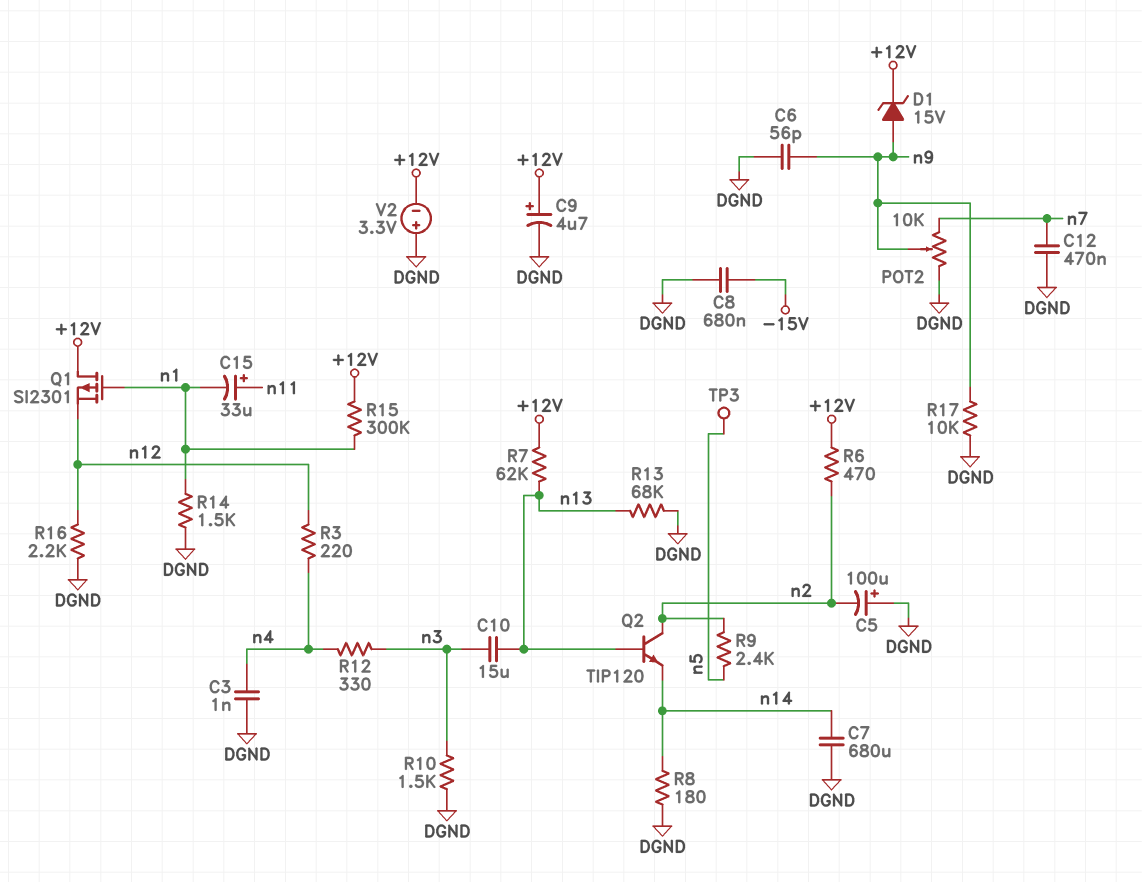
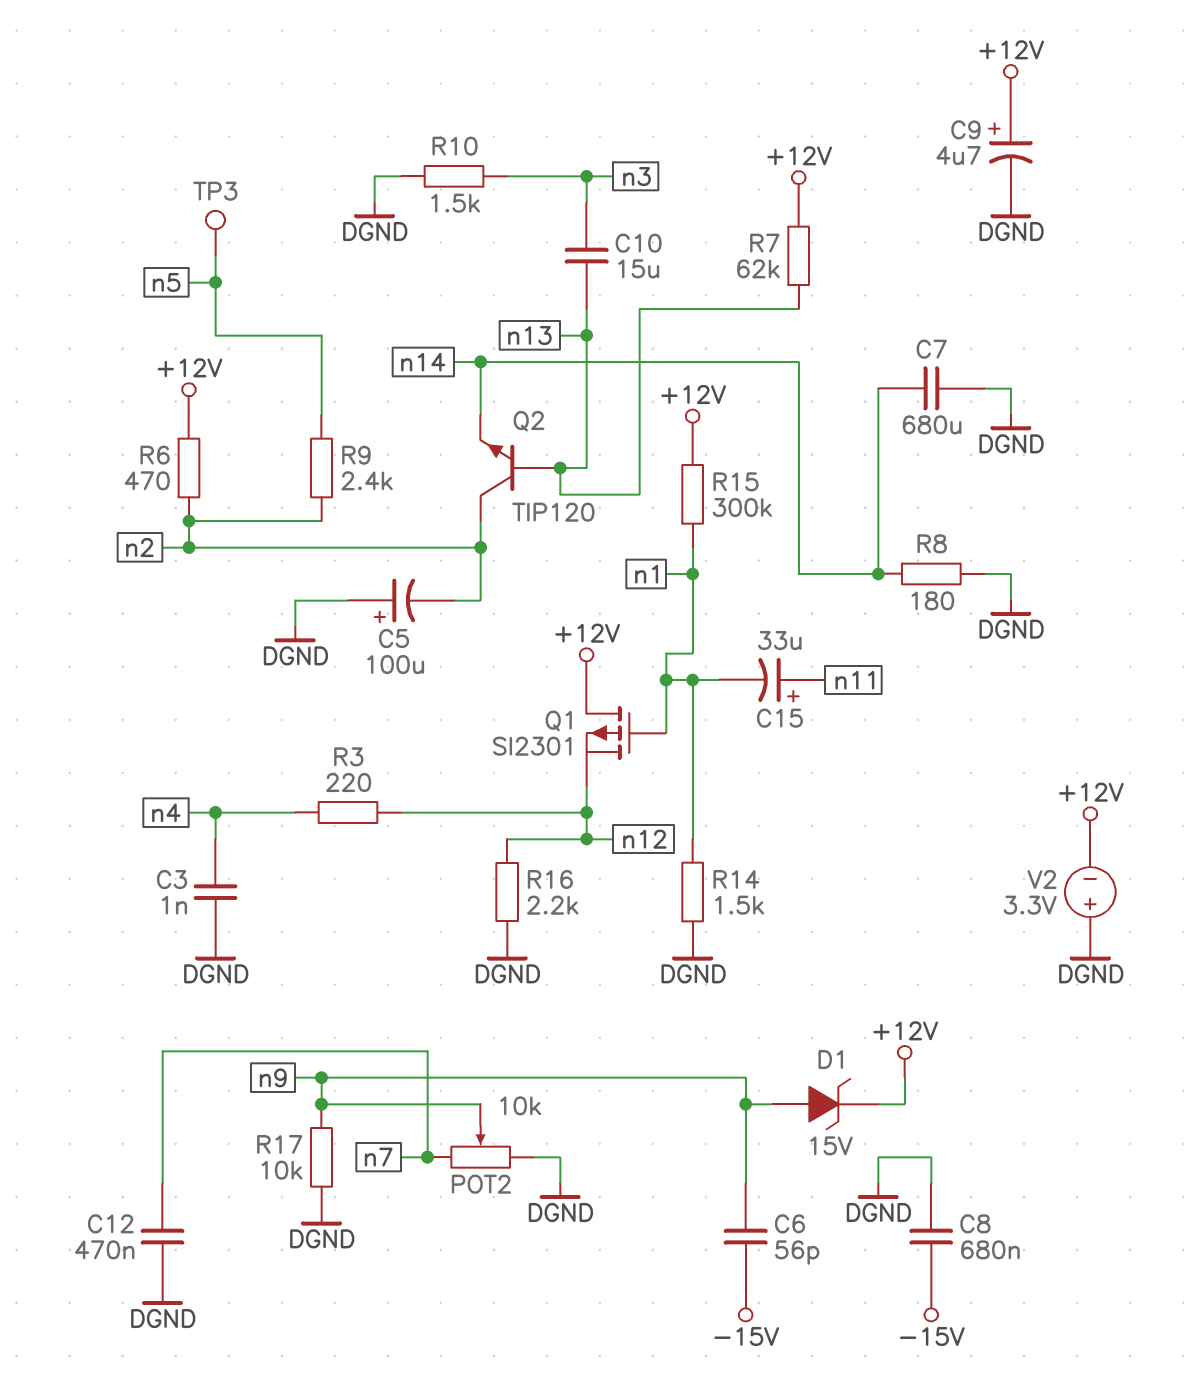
C6: 56pF (DGND, n9) -> 56pF (-15V, n9)
R12: 330 (n3, n4) -> none
R13: 68k (DGND, n13) -> none

